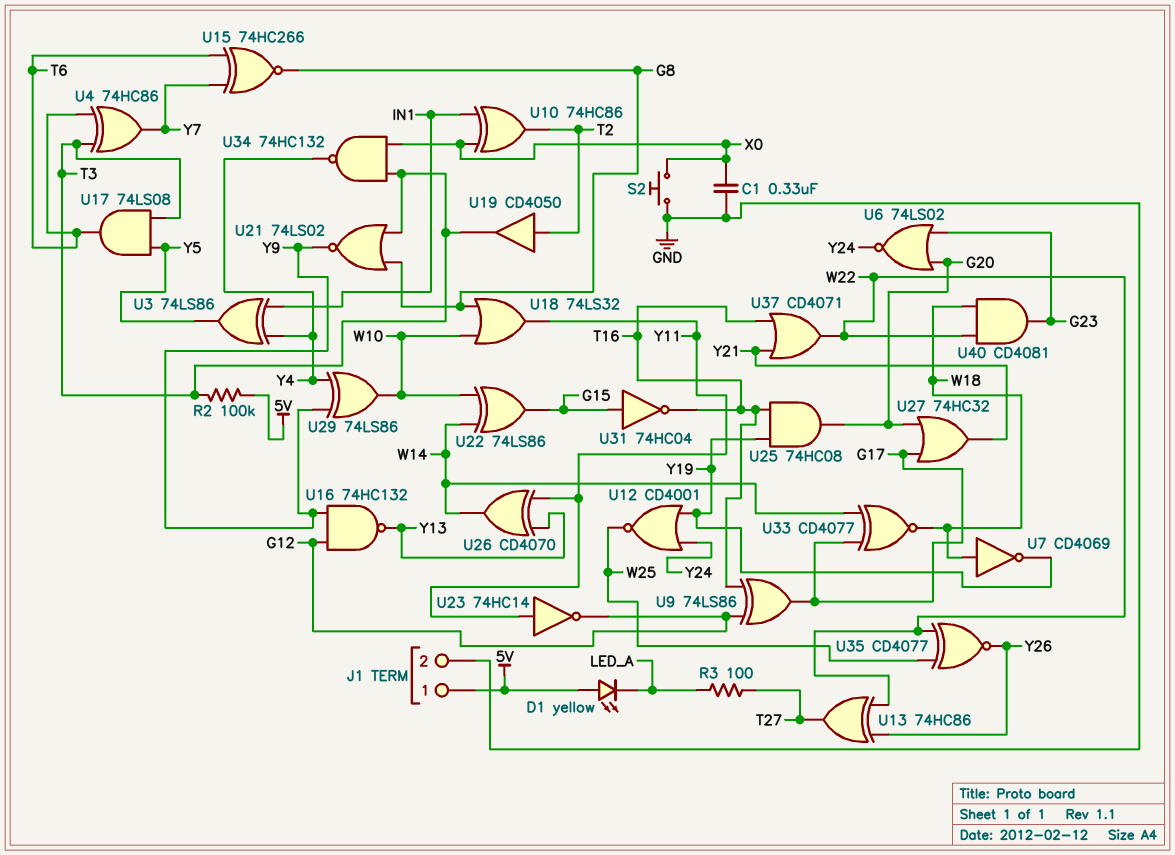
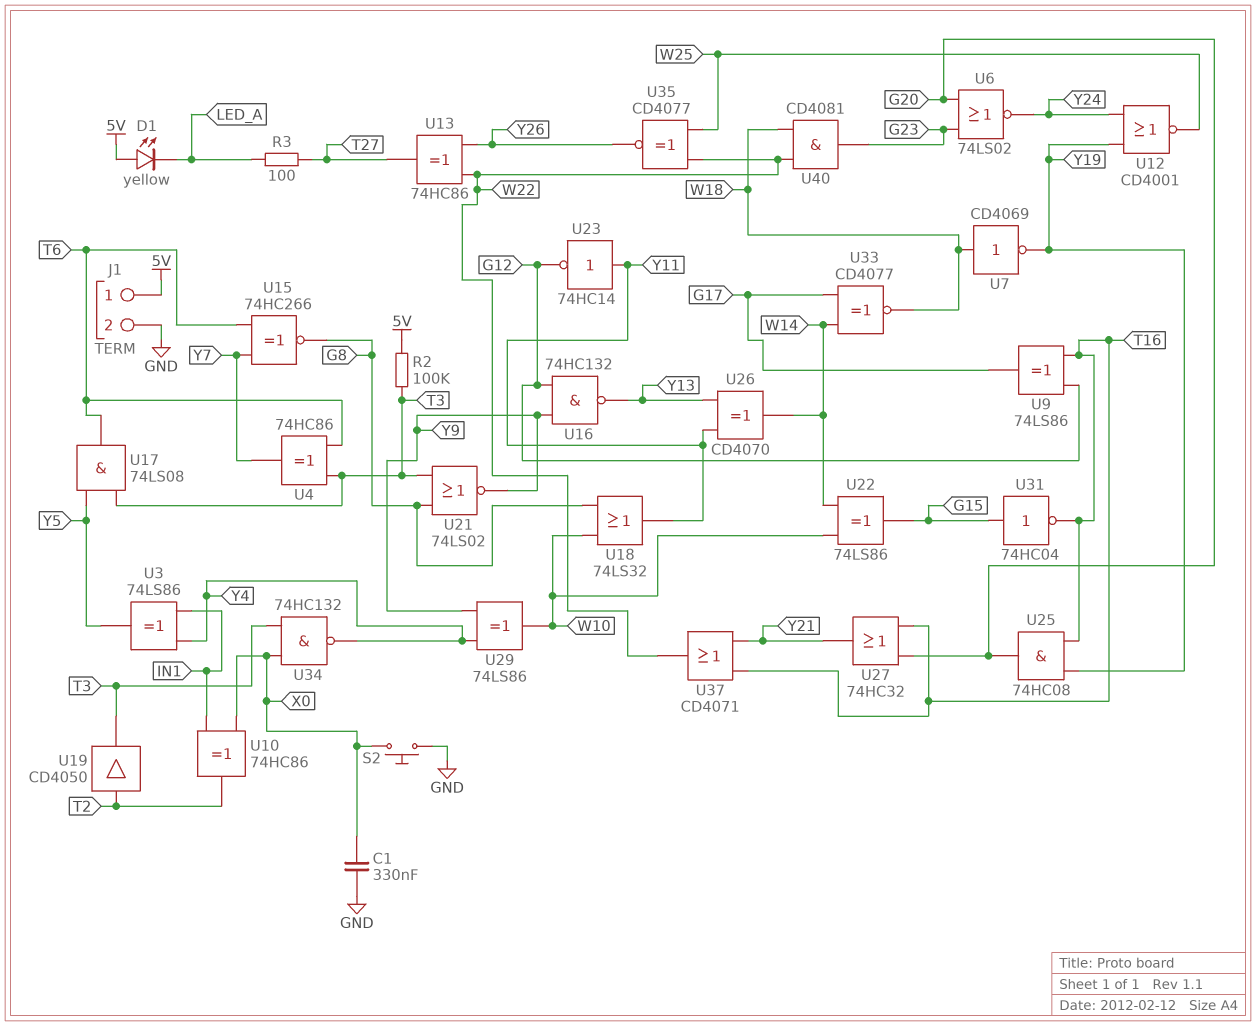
U27: OR 74HC32 (in G17, in G20, out Y21) -> OR 74HC32 (in G20, in T16, out Y21)

